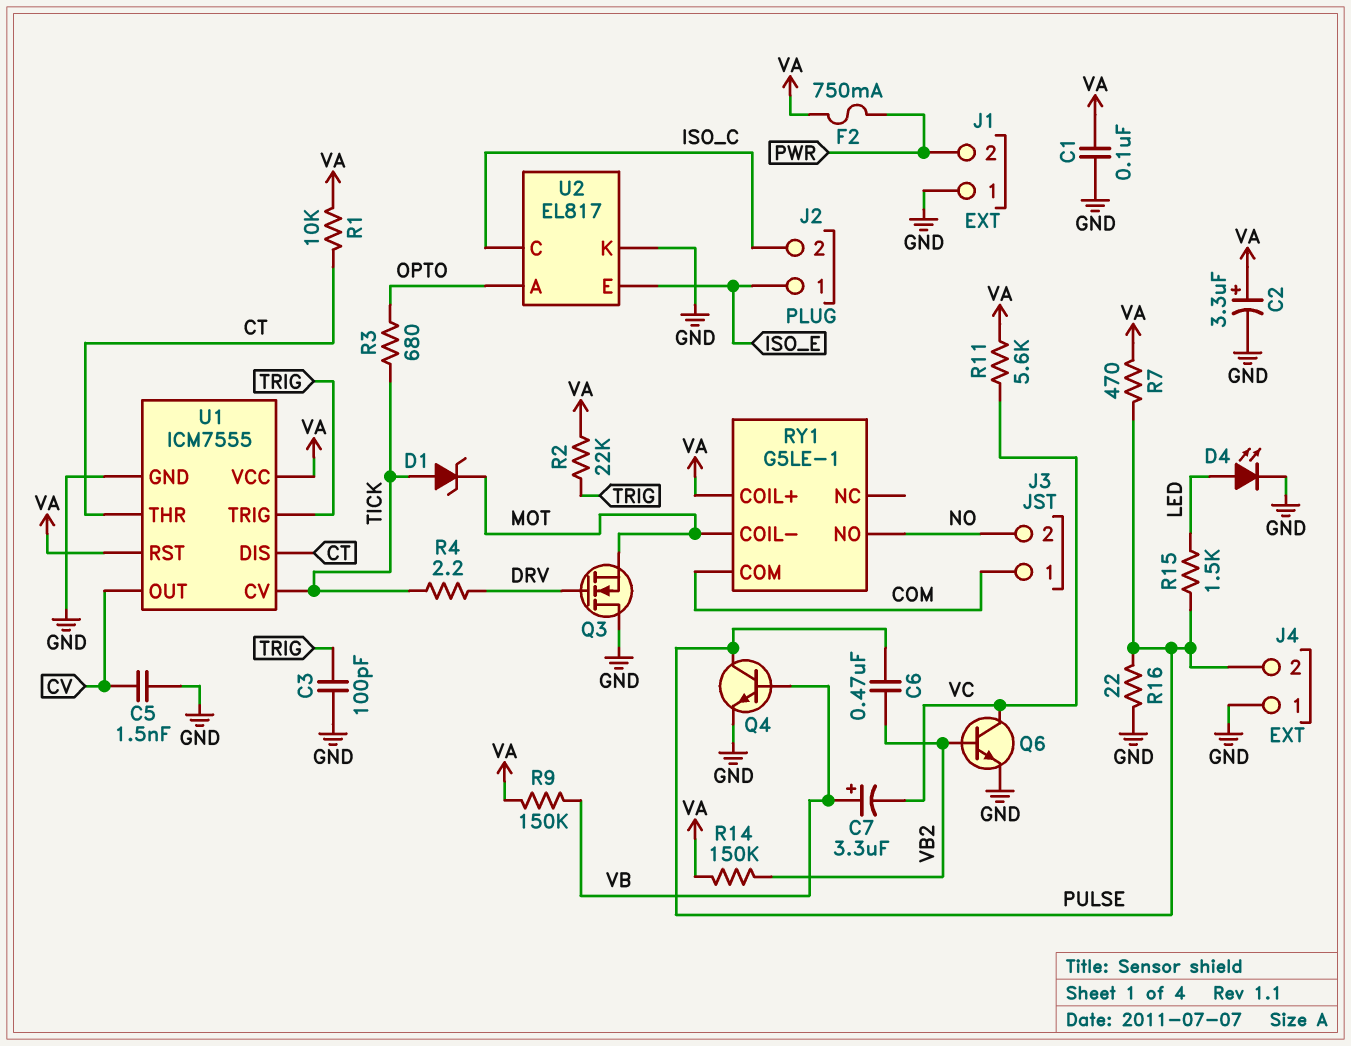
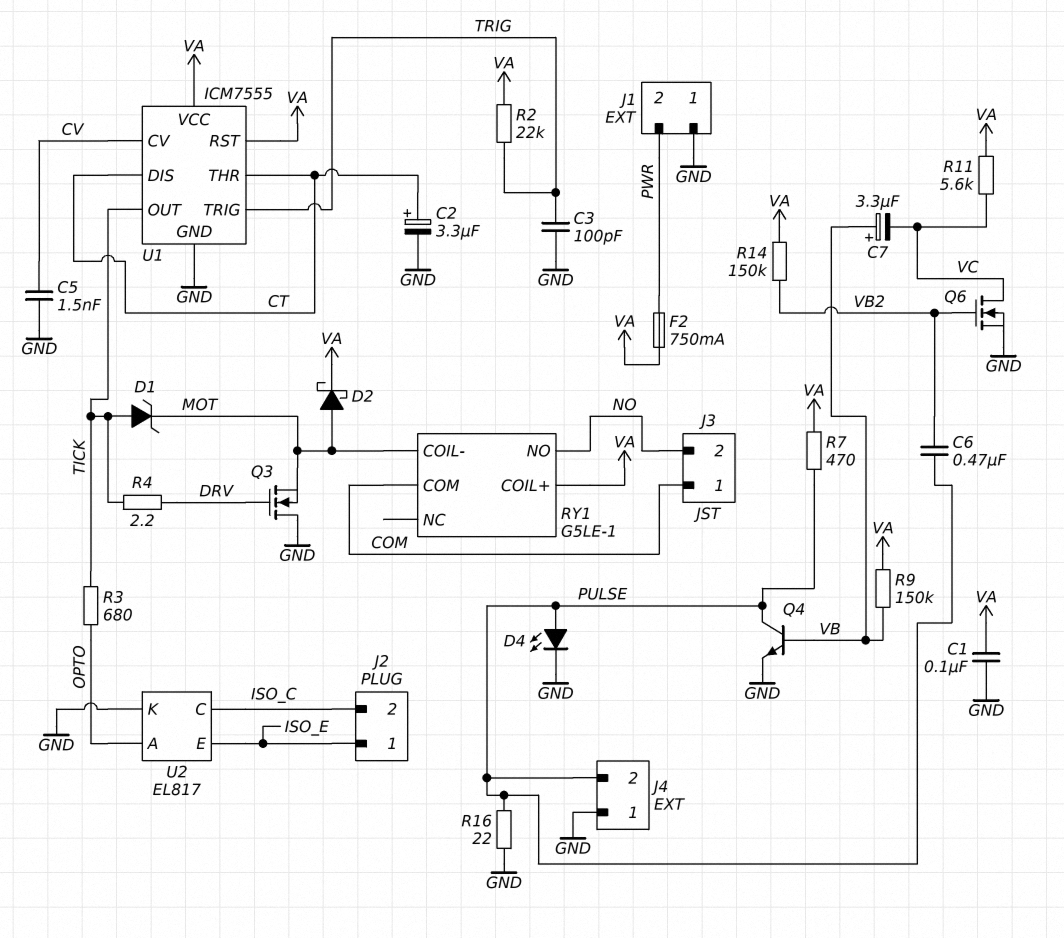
C2: 3.3uF (plus VA, minus GND) -> 3.3uF (plus CT, minus GND)
D2: none -> schottky (A MOT, K VA)
D4: LED (A LED, K GND) -> LED (A PULSE, K GND)
Q6: NPN (B VB2, C VC, E GND) -> NMOS (G VB2, D VC, S GND)
R1: 10k (CT, VA) -> none
R15: 1.5k (LED, PULSE) -> none
U1 pin CV: TICK -> CV
U1 pin OUT: CV -> TICK

